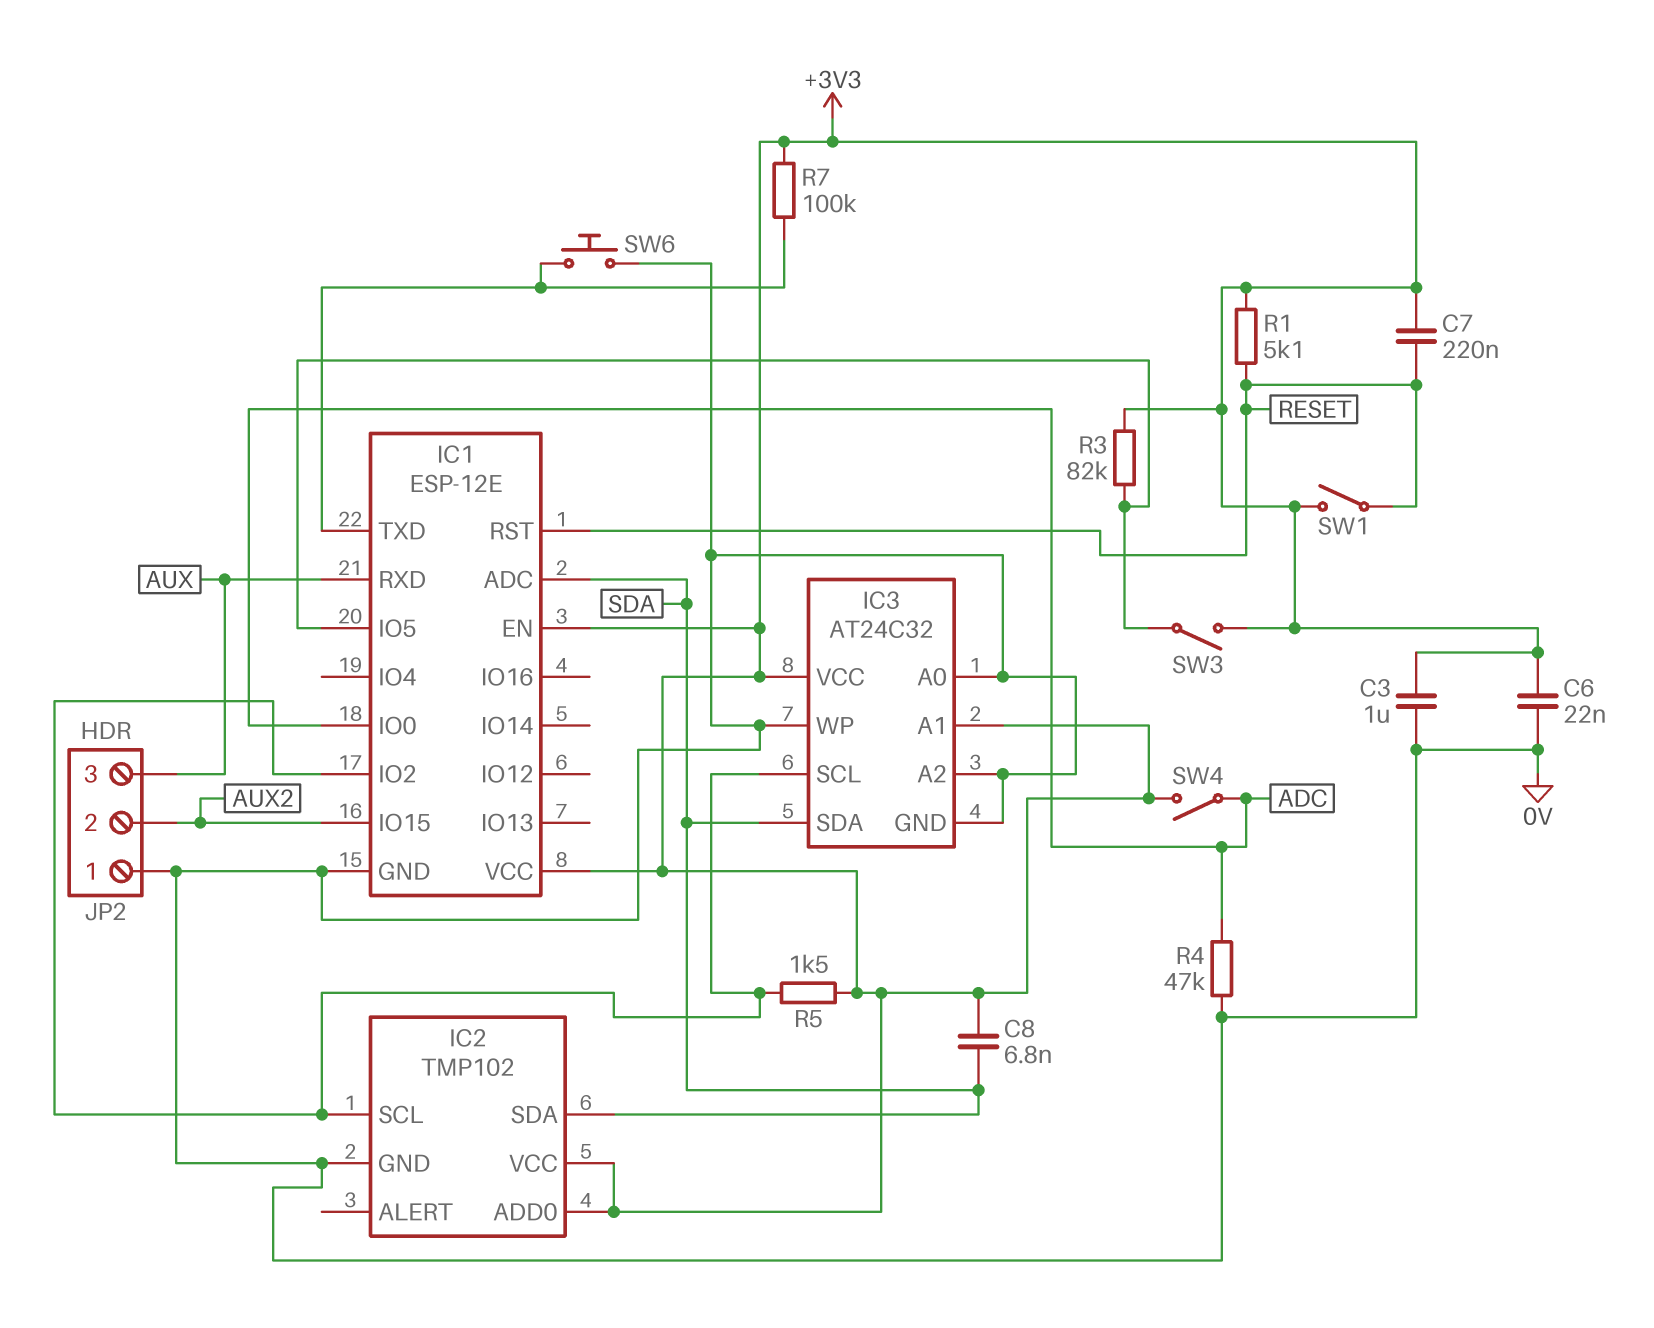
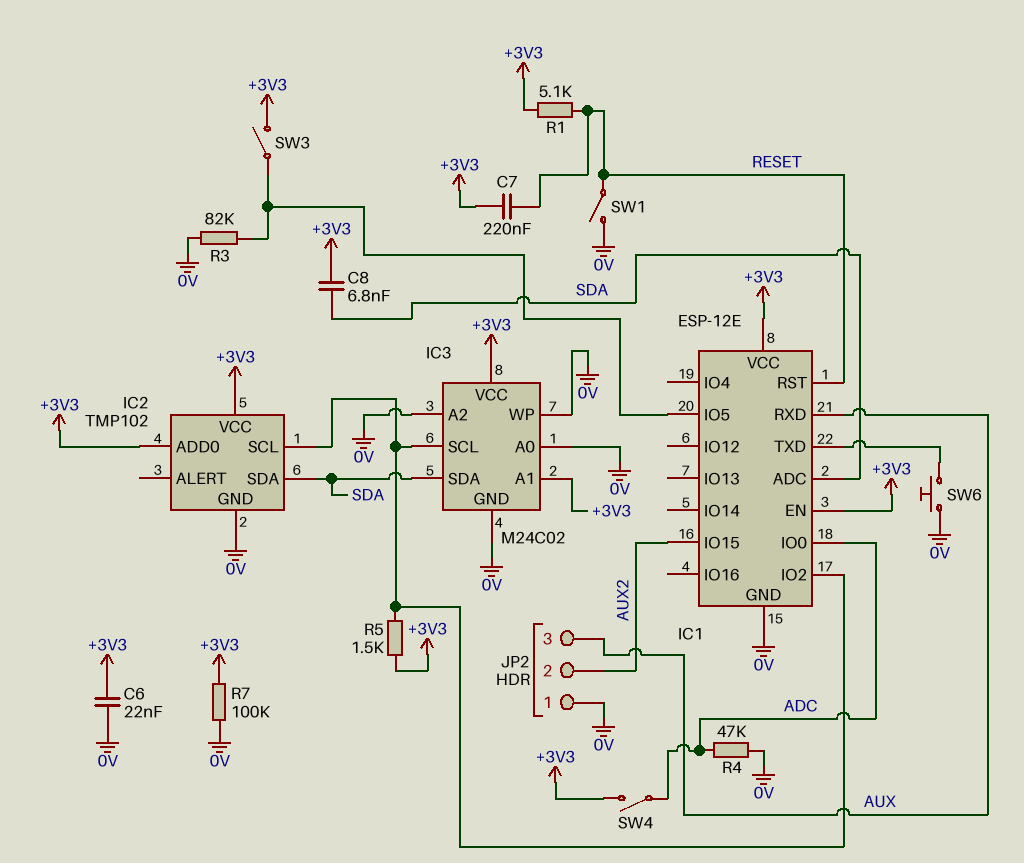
C3: 1uF (+3V3, 0V) -> none
IC3: AT24C32 -> M24C02
R3: 82k (+3V3, IC1/IO5) -> 82k (0V, IC1/IO5)
R7: 100k (+3V3, IC1/TXD) -> 100k (+3V3, 0V)
SW1: switch (+3V3, RESET) -> switch (0V, RESET)

